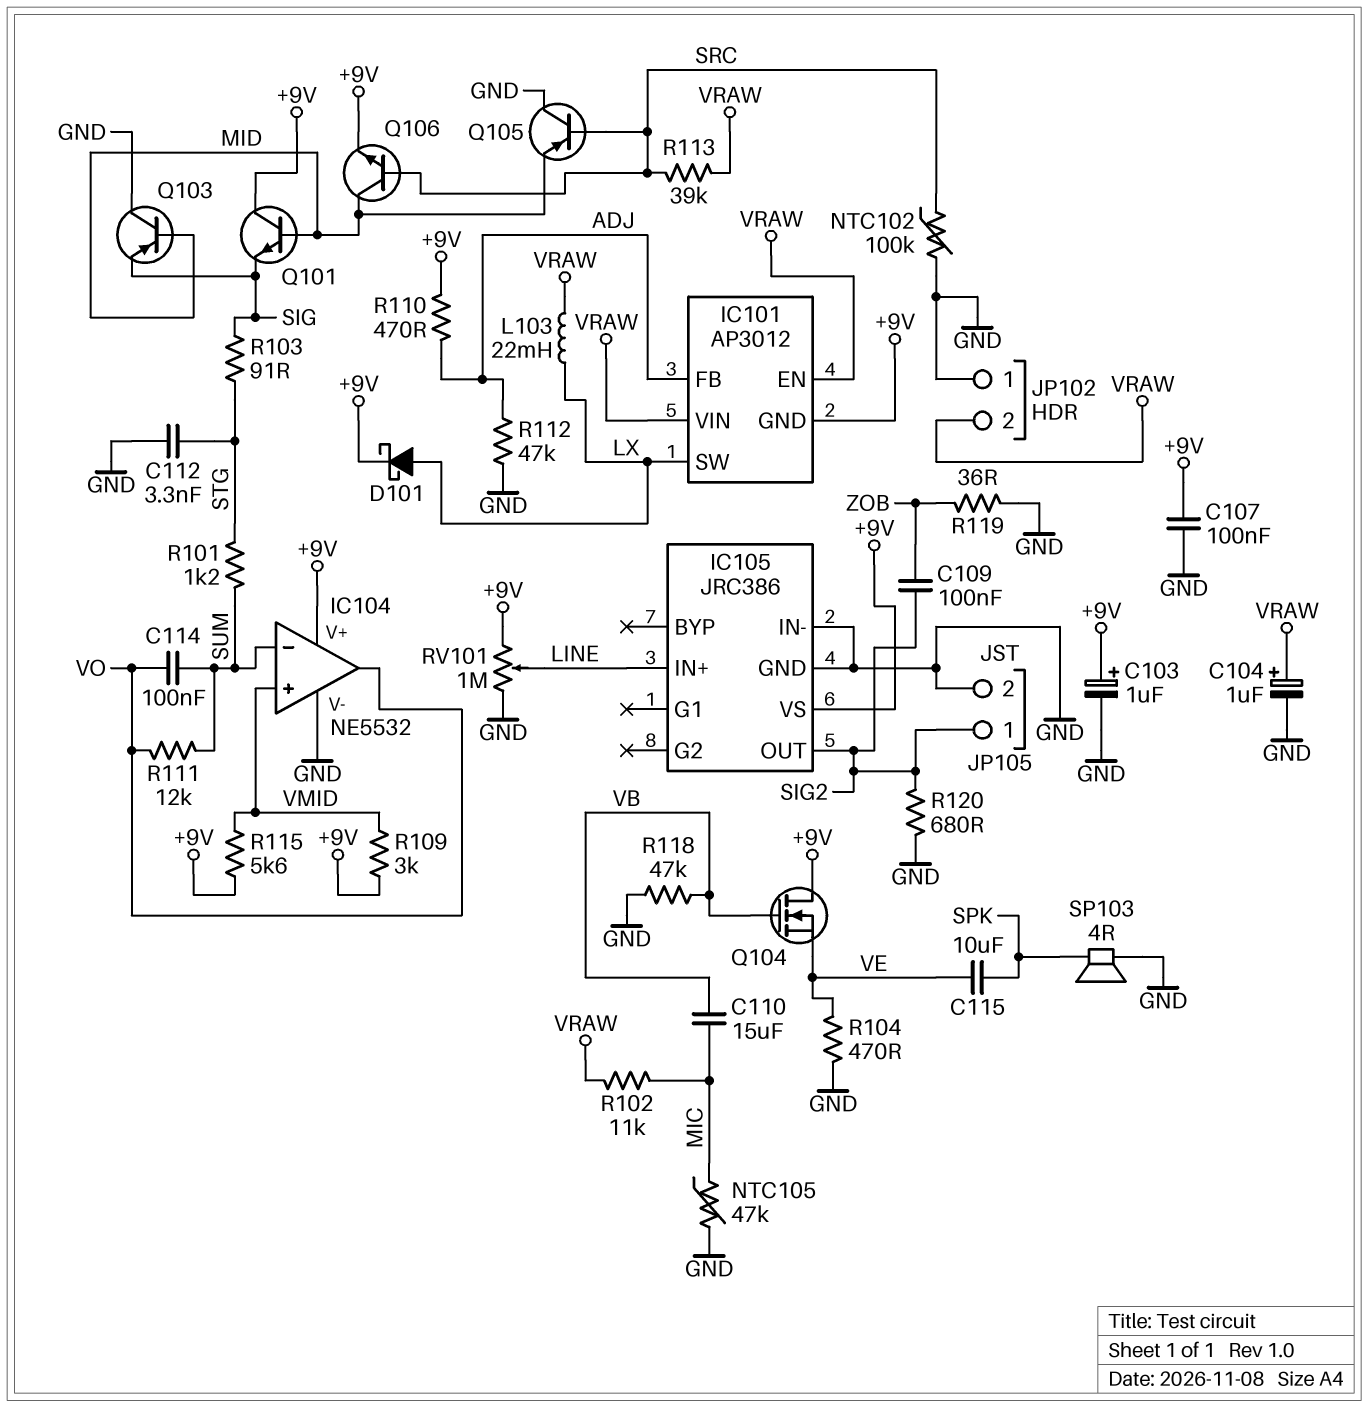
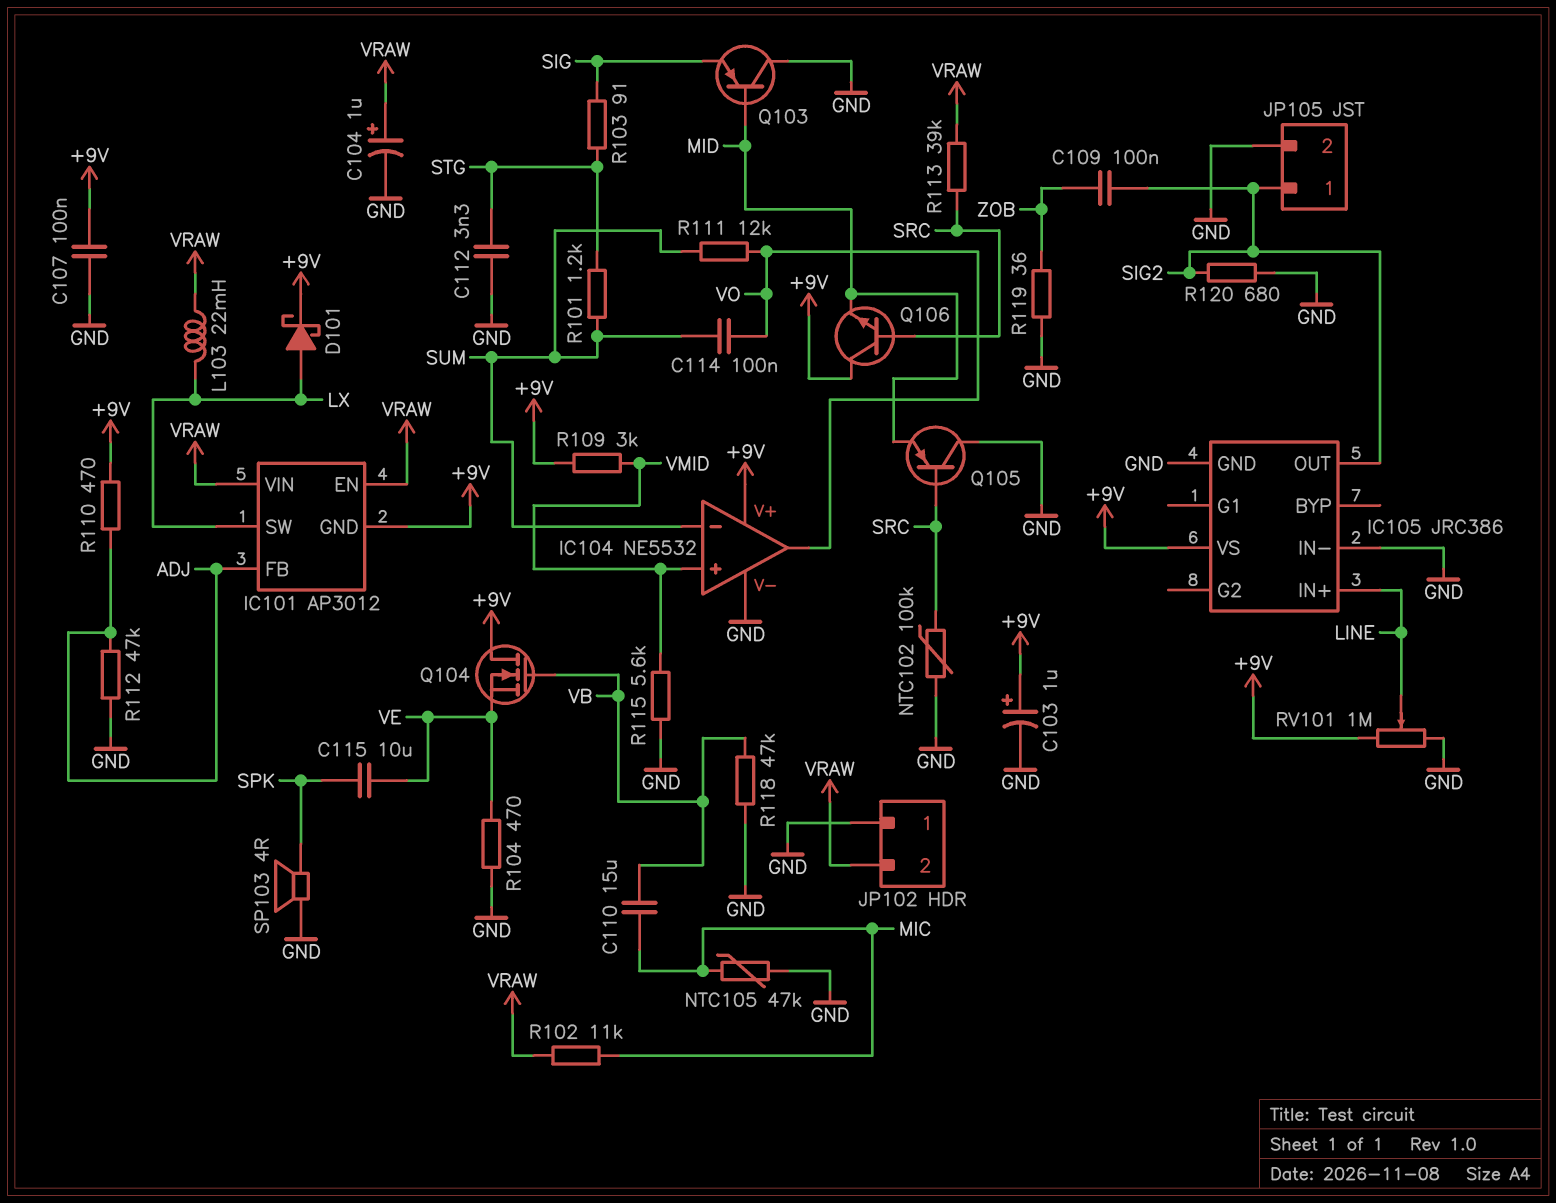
Q101: NPN (B MID, C +9V, E SIG) -> none
Q106: NPN (B SRC, C MID, E +9V) -> NPN (B SRC, C +9V, E MID)
R115: 5.6k (+9V, VMID) -> 5.6k (GND, VMID)

